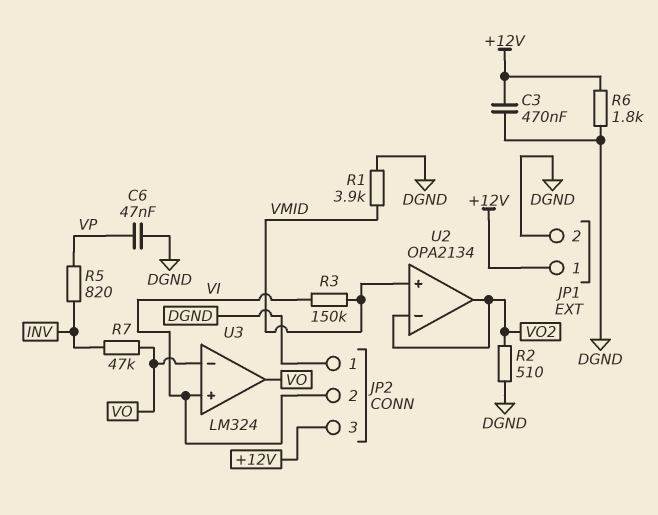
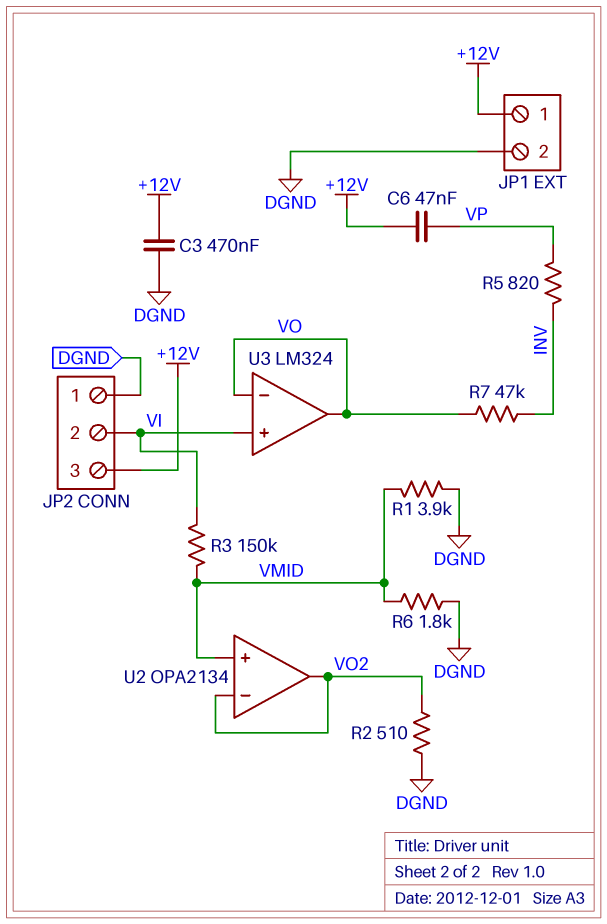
C6: 47nF (DGND, VP) -> 47nF (+12V, VP)
R6: 1.8k (+12V, DGND) -> 1.8k (DGND, VMID)

